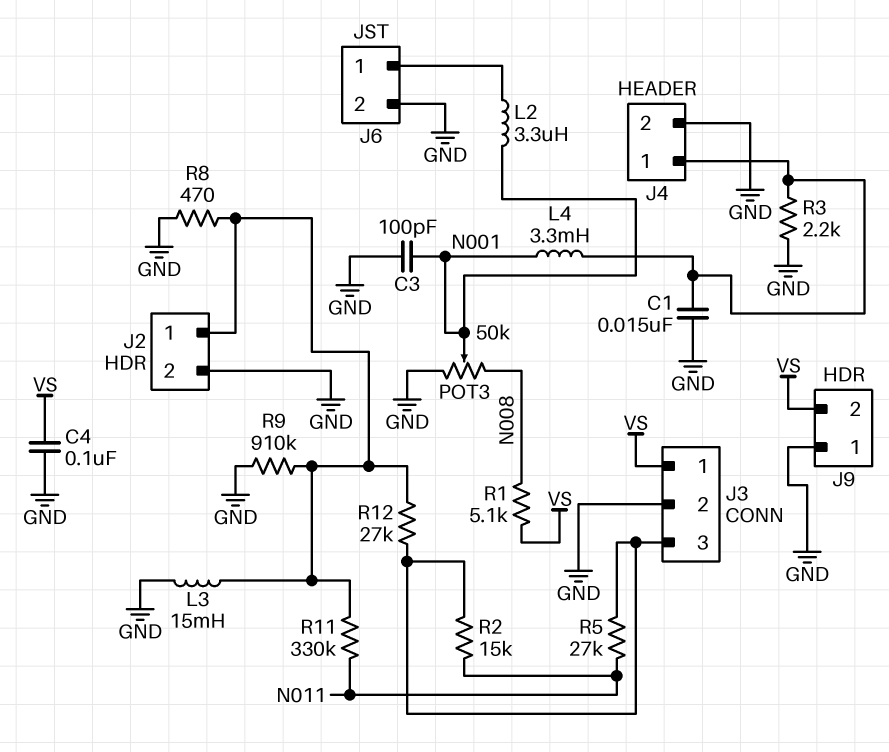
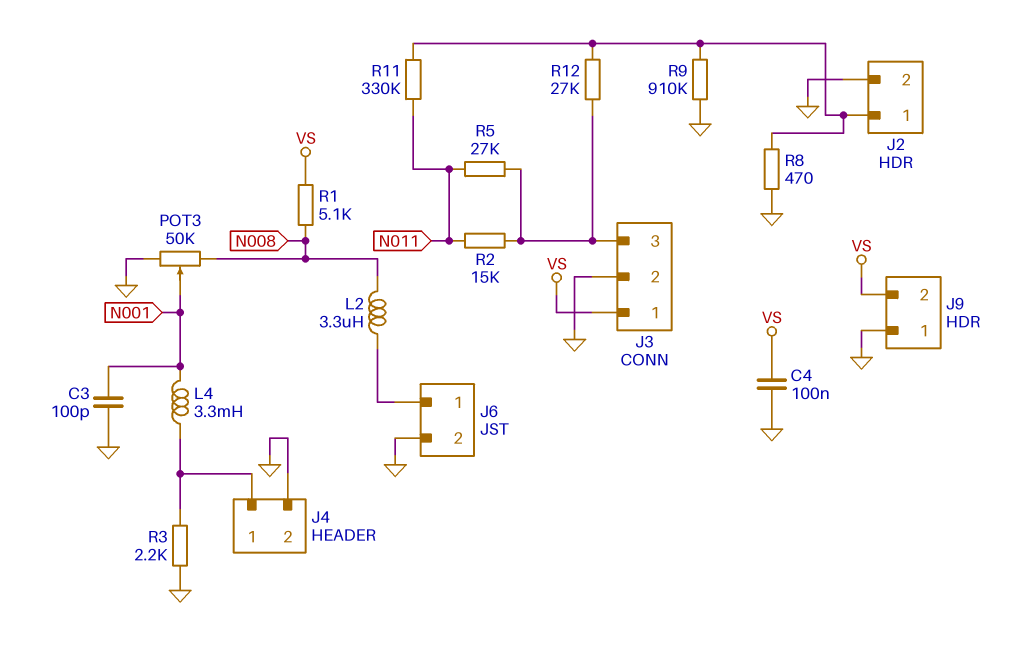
C1: 15nF (GND, J4/1) -> none
L2: 3.3uH (J6/1, N001) -> 3.3uH (J6/1, N008)
L3: 15mH (GND, J2/1) -> none

